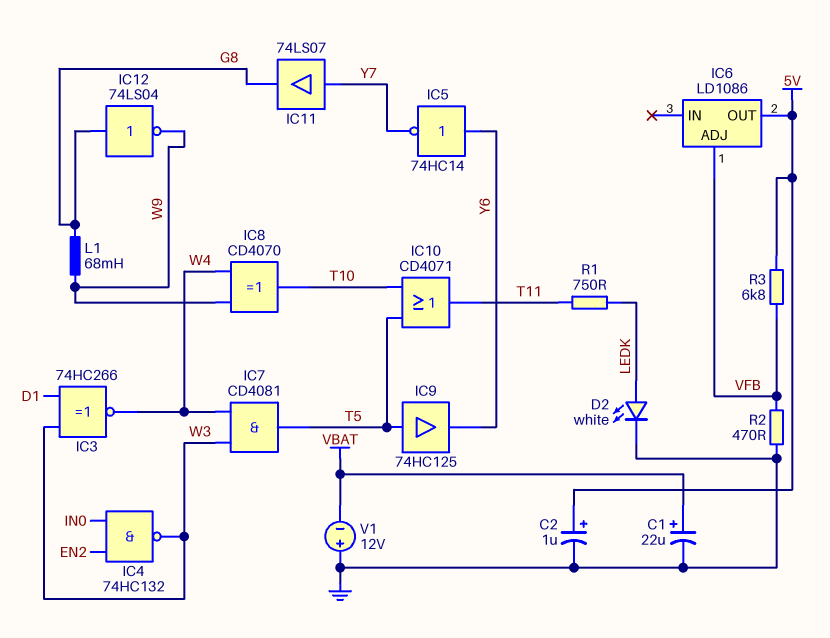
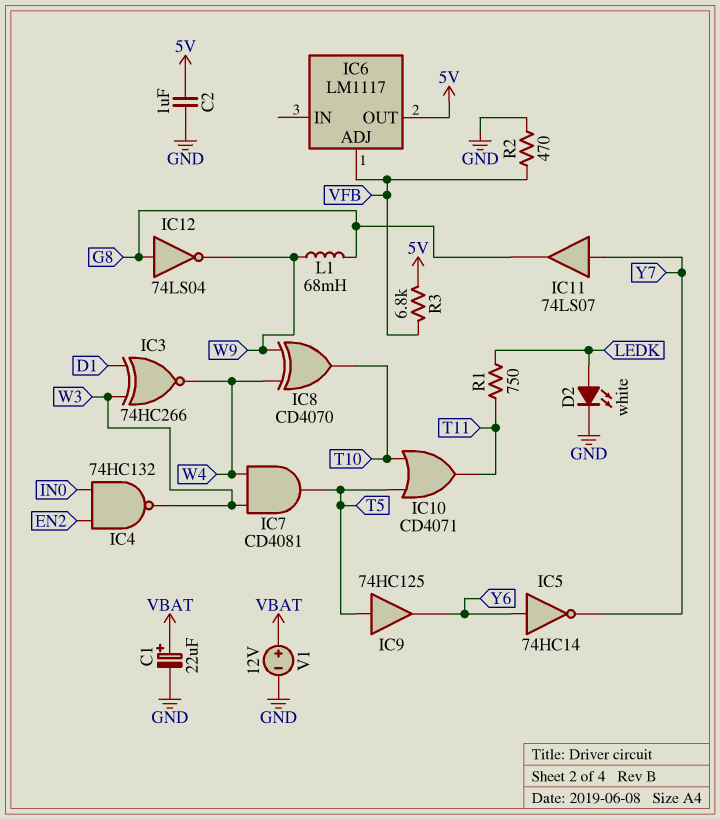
C2: 1uF (plus 5V, minus GND) -> 1uF (5V, GND)
IC6: LD1086 -> LM1117
V1: 12V (plus GND, minus VBAT) -> 12V (plus VBAT, minus GND)

